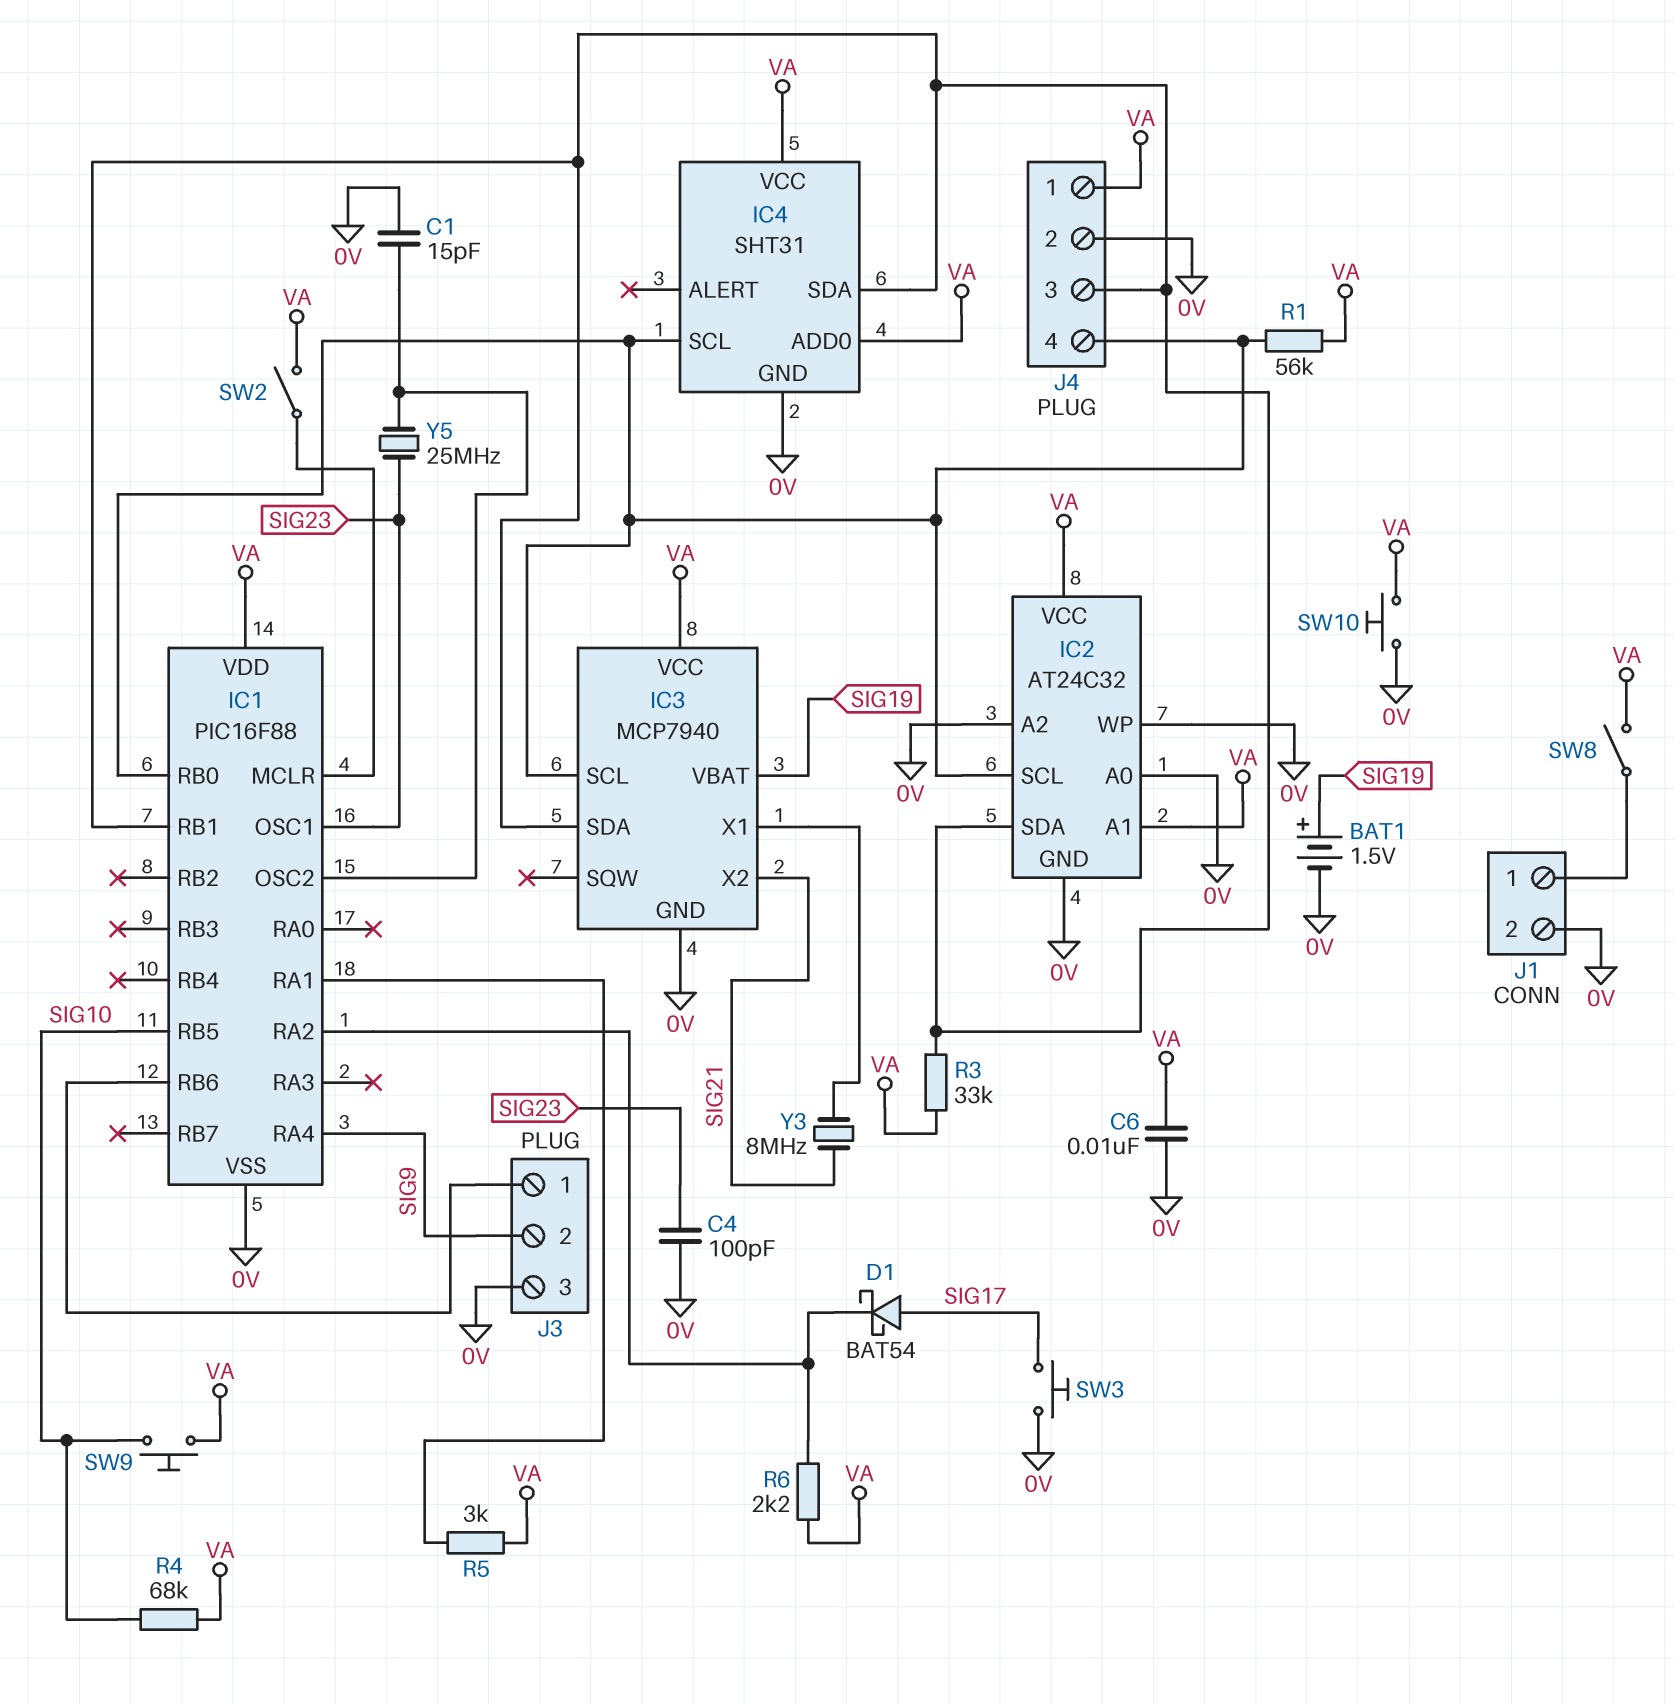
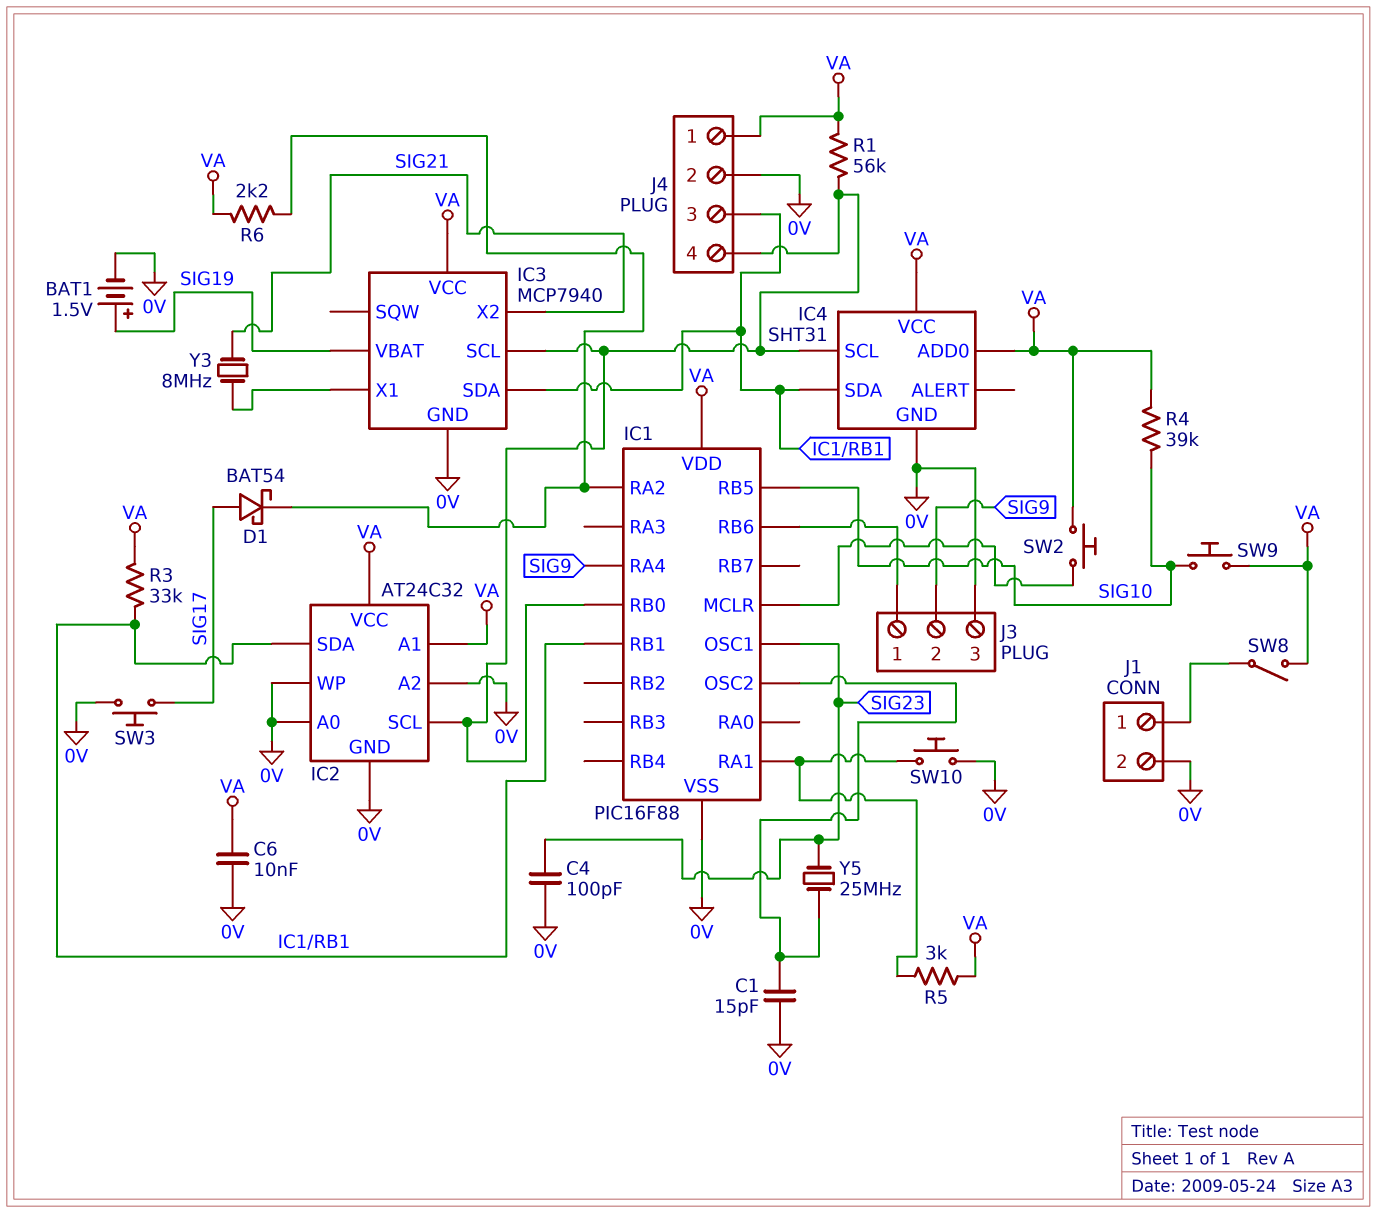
R4: 68k (SIG10, VA) -> 39k (SIG10, VA)
SW2: switch (IC1/MCLR, VA) -> button (IC1/MCLR, VA)
SW10: button (0V, VA) -> button (0V, IC1/RA1)

